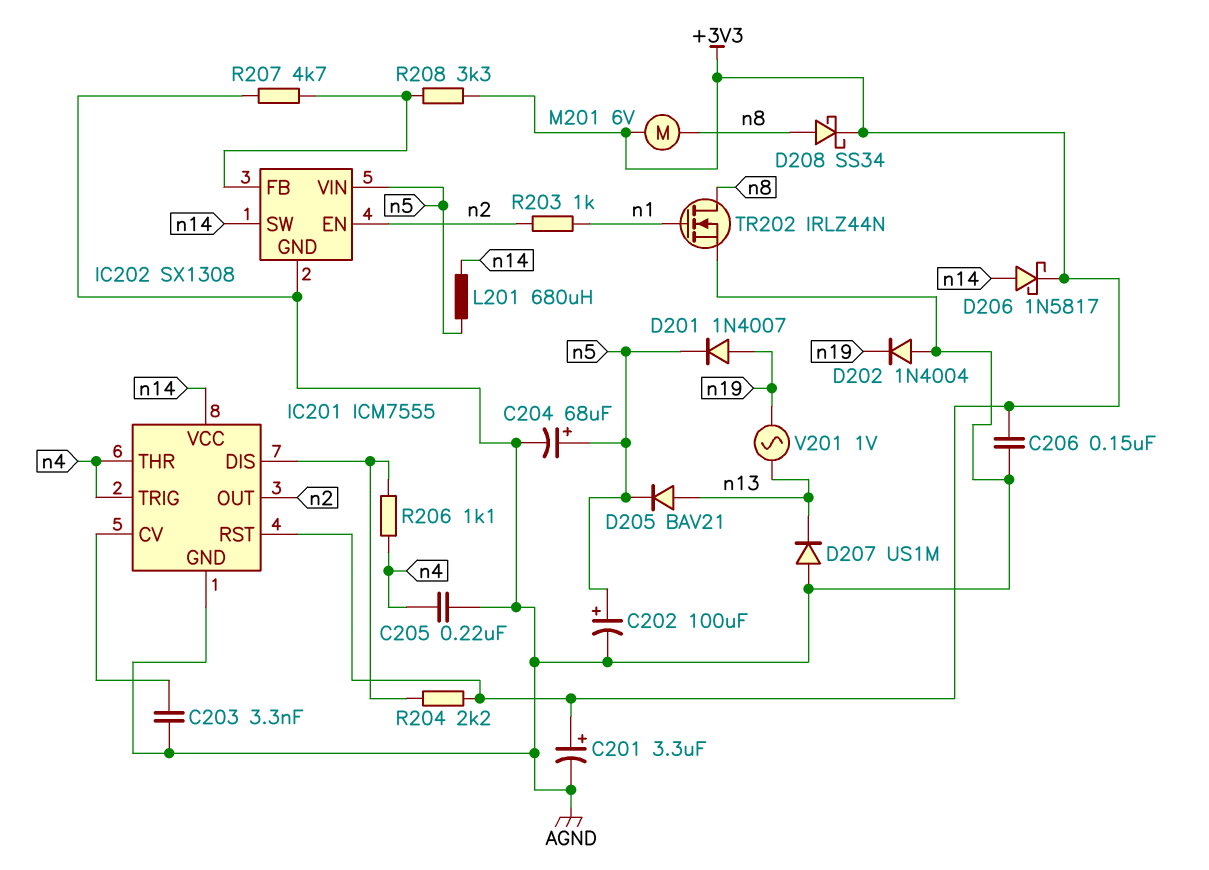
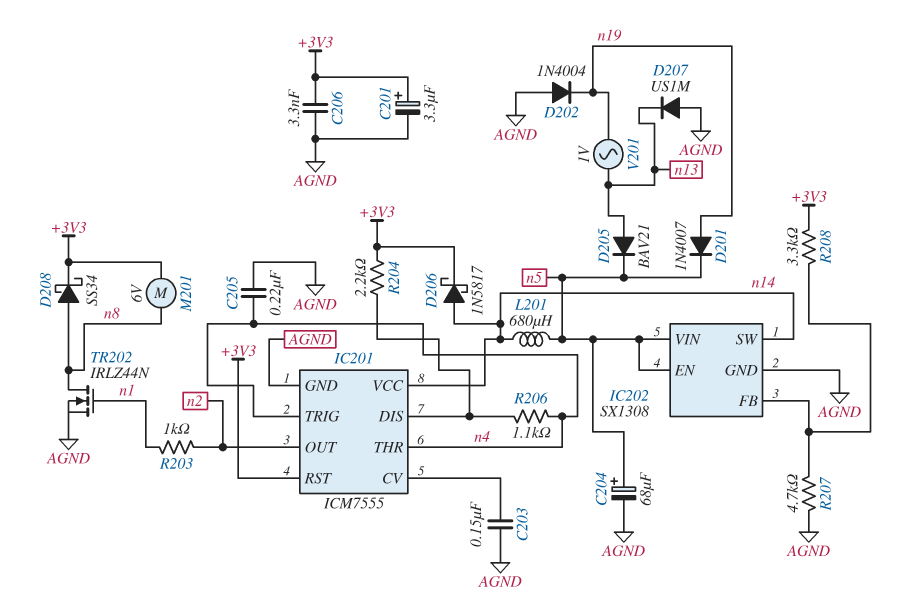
C202: 100uF (plus n5, minus AGND) -> none
C203: 3.3nF (AGND, IC201/CV) -> 150nF (AGND, IC201/CV)
C206: 150nF (+3V3, AGND) -> 3.3nF (+3V3, AGND)
IC202 pin EN: n2 -> n5

